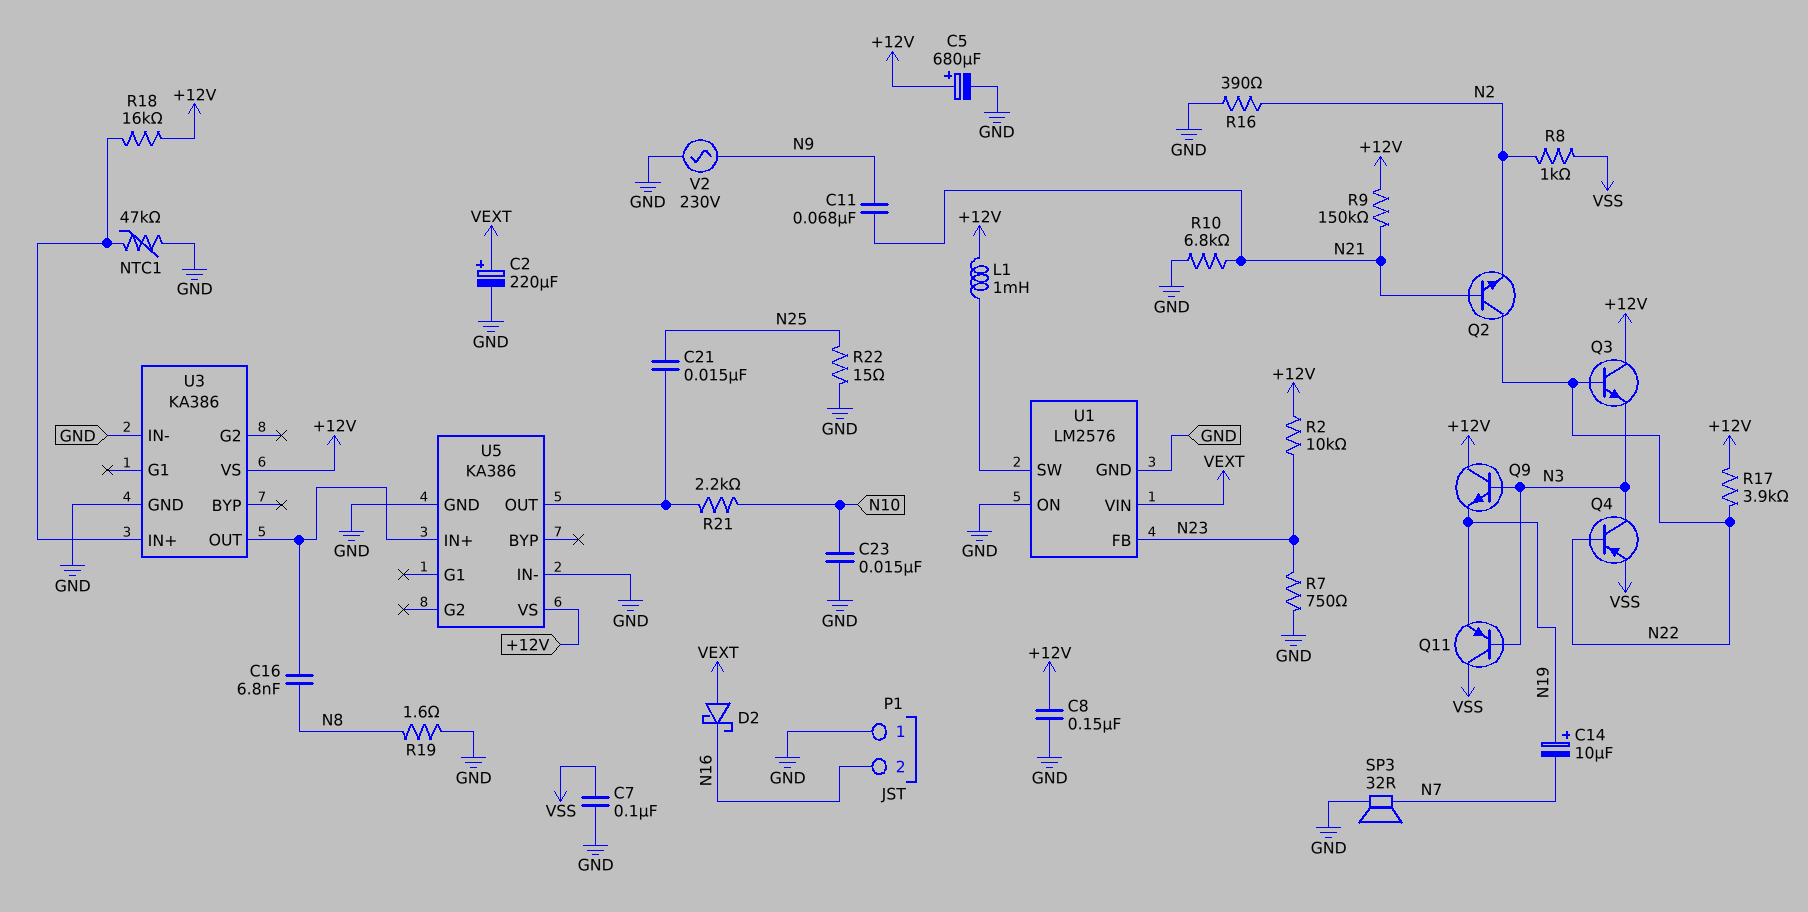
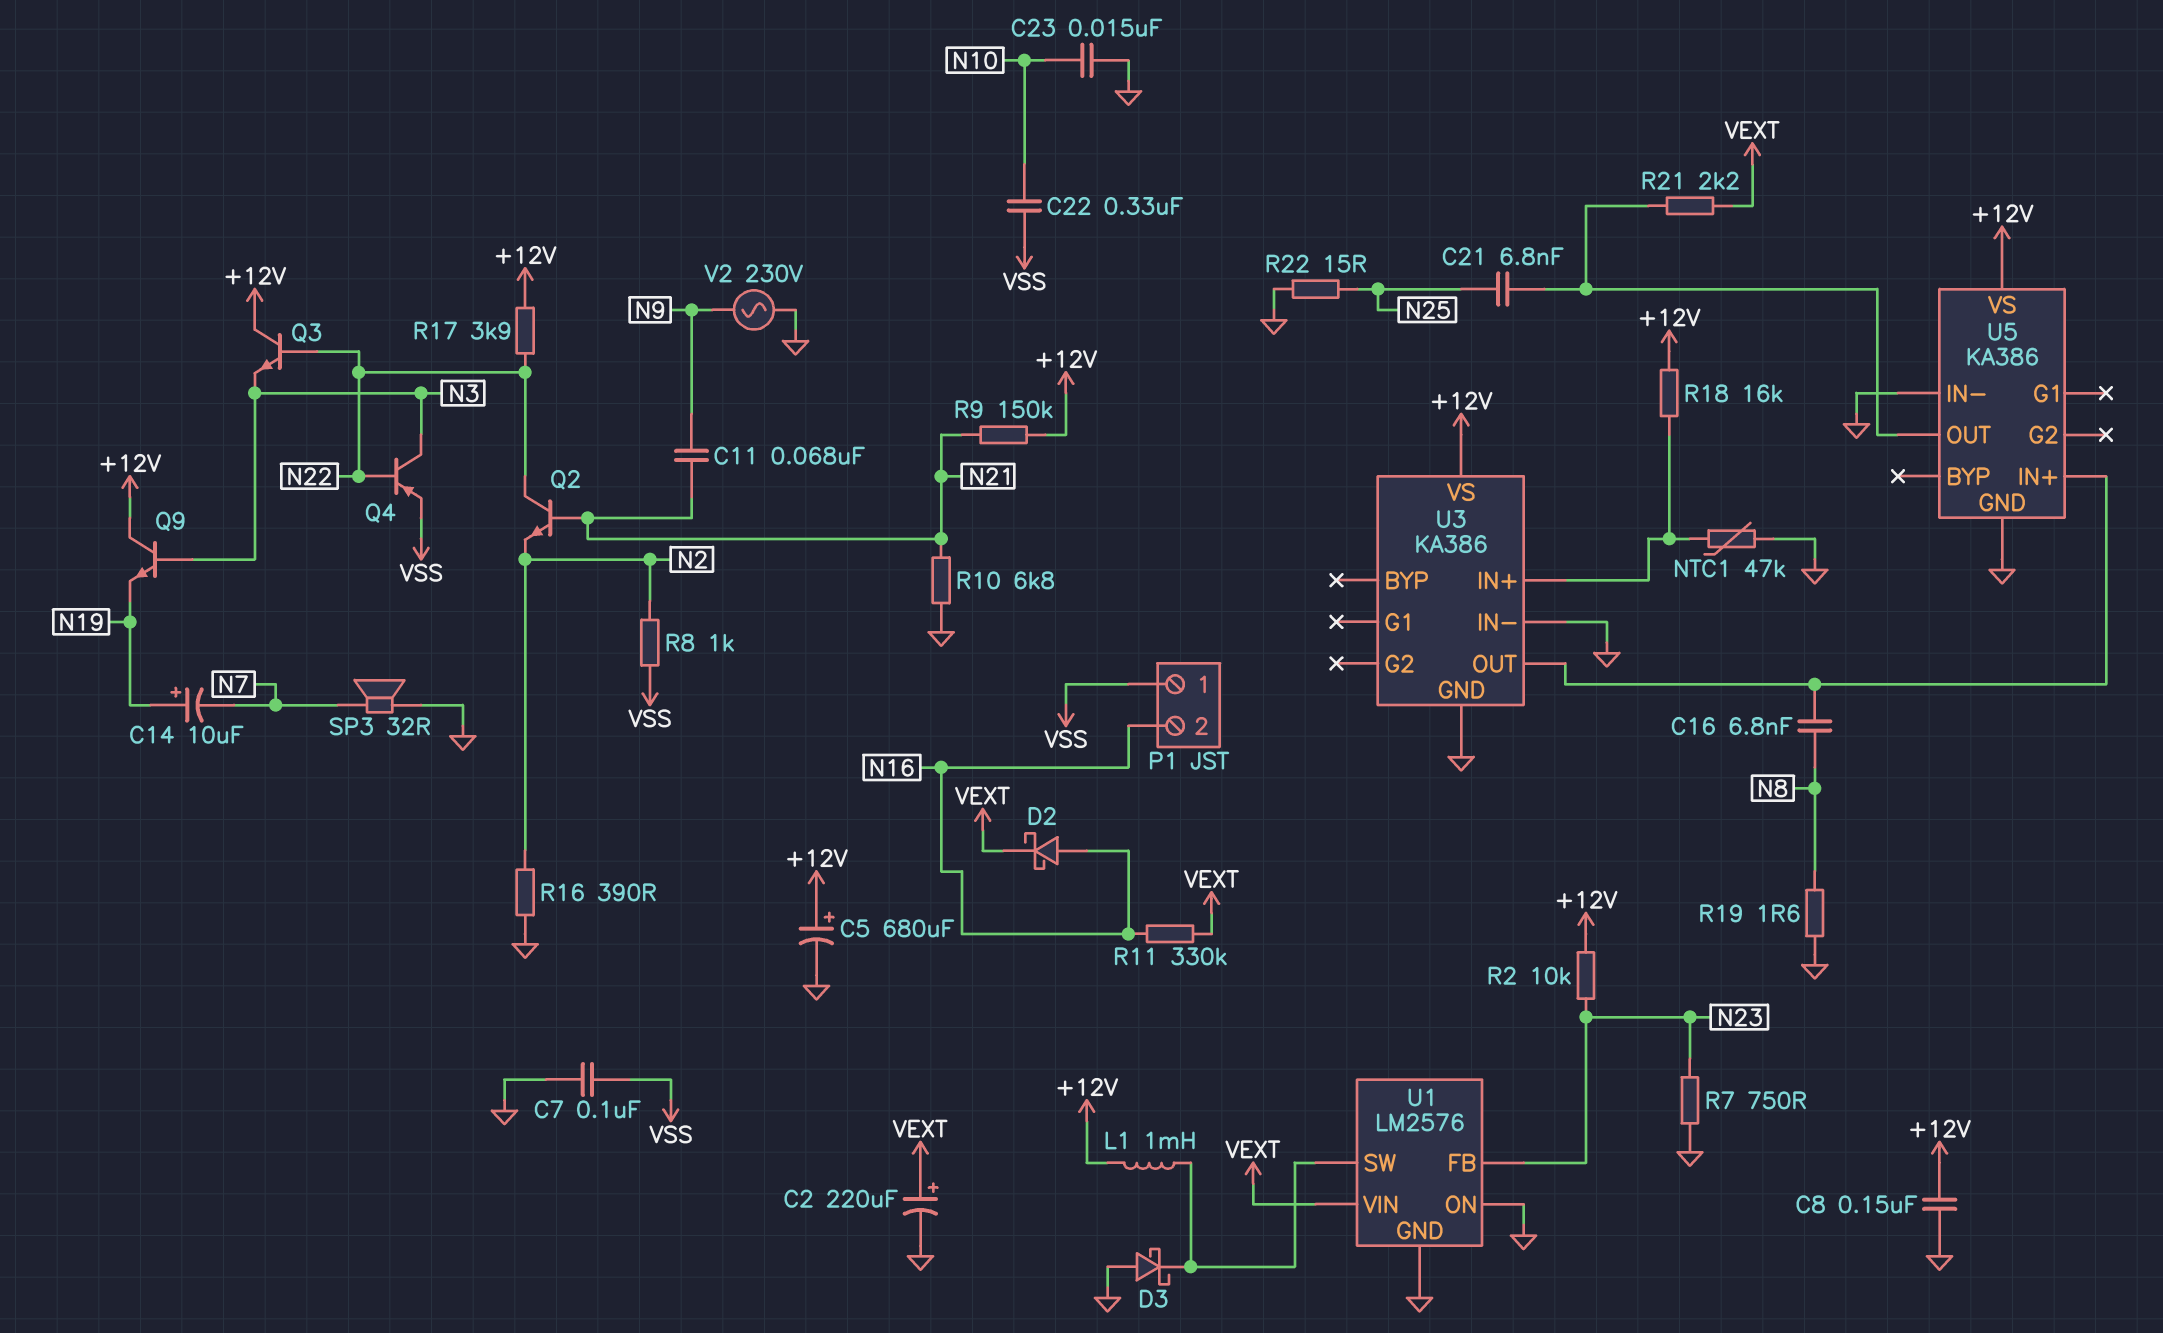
C21: 15nF (N25, U5/OUT) -> 6.8nF (N25, U5/OUT)
C22: none -> 330nF (N10, VSS)
D2: schottky (A VEXT, K N16) -> schottky (A N16, K VEXT)
D3: none -> schottky (A GND, K U1/SW)
P1 pin 1: GND -> VSS
Q11: PNP (B N3, C VSS, E N19) -> none
R11: none -> 330k (N16, VEXT)
R21: 2.2k (N10, U5/OUT) -> 2.2k (U5/OUT, VEXT)

